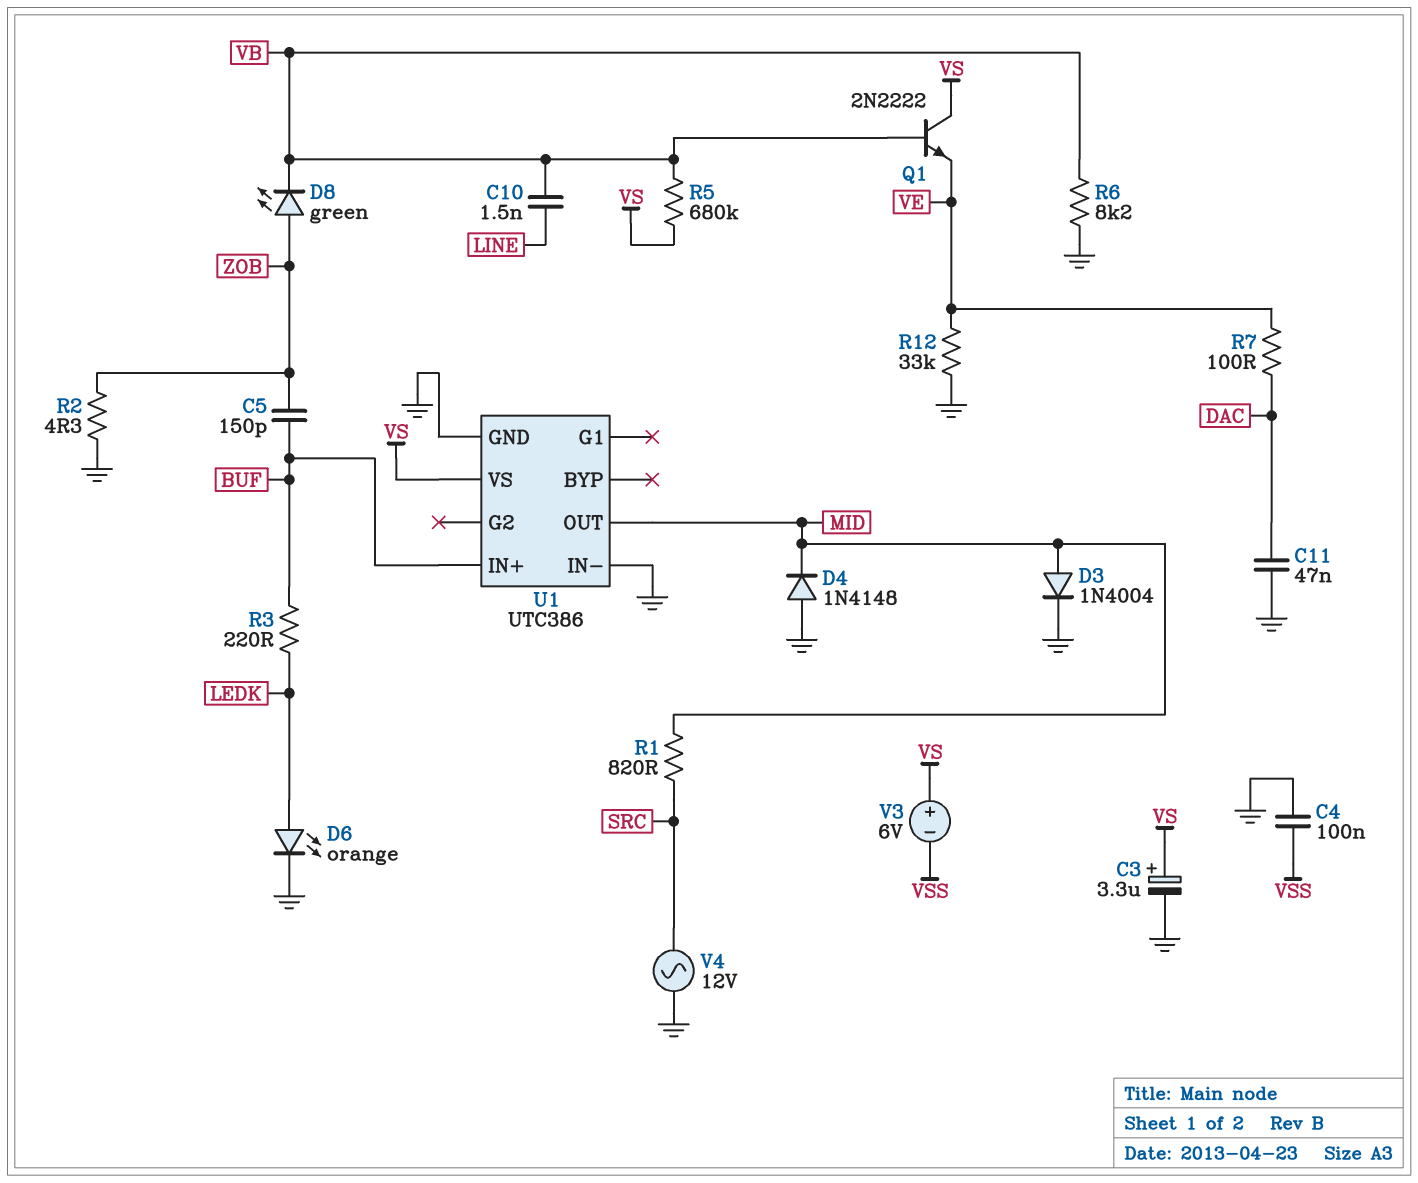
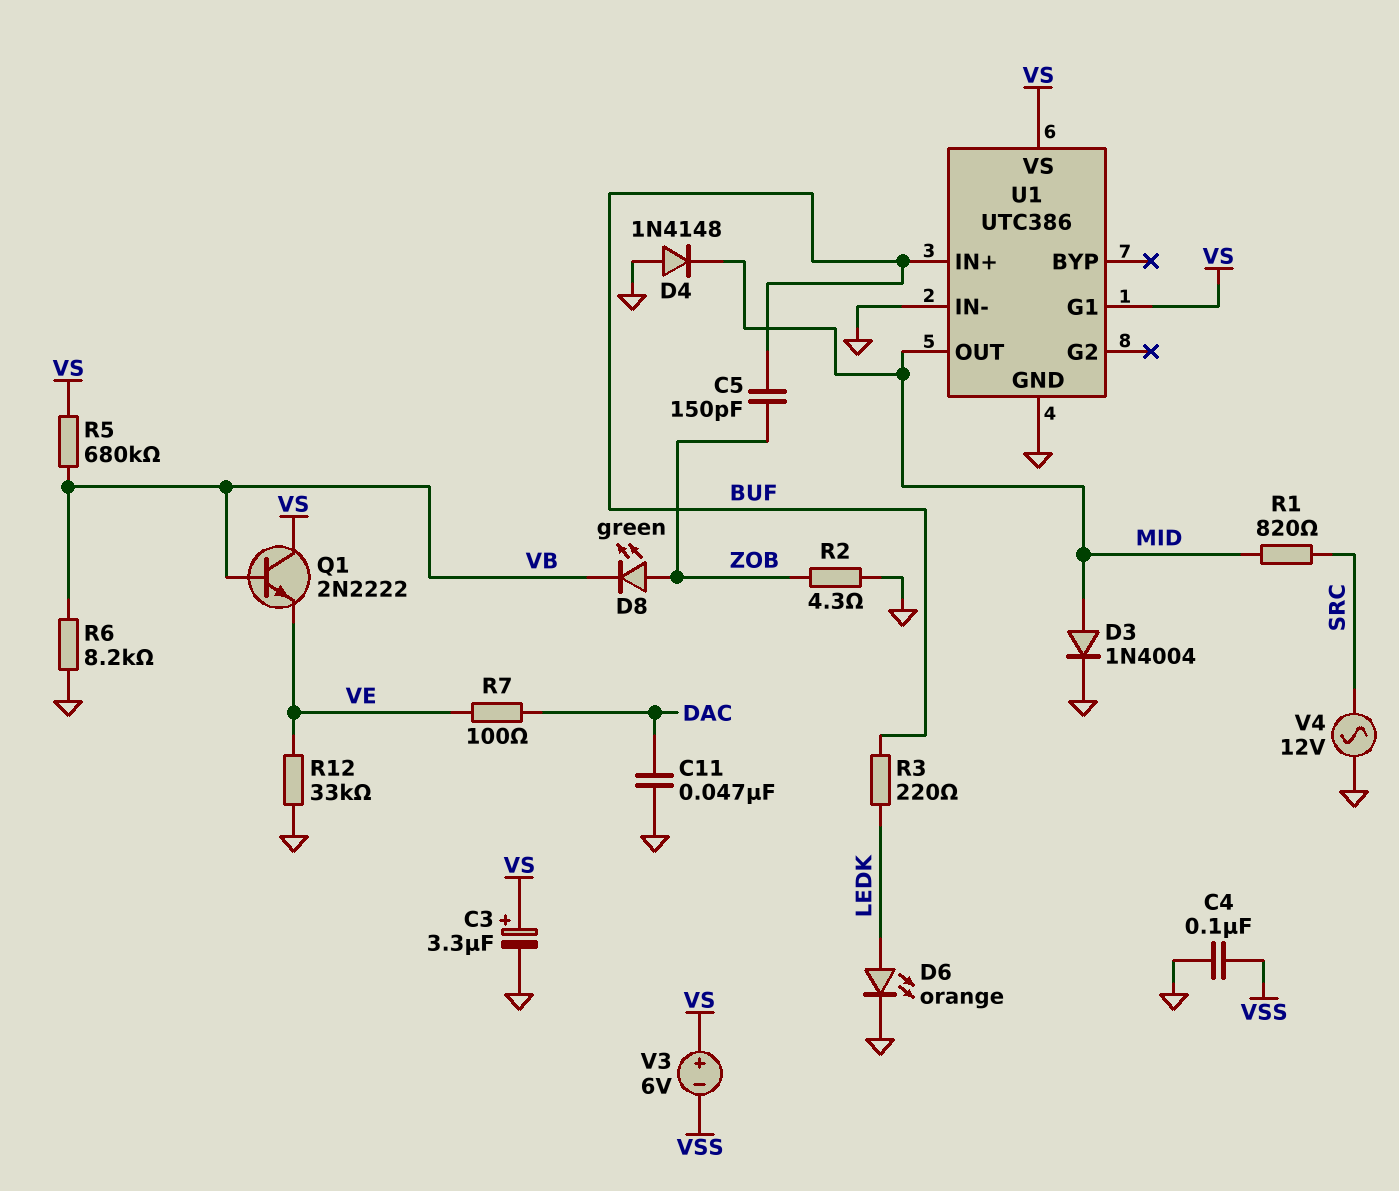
C10: 1.5nF (LINE, VB) -> none
U1 pin G1: none -> VS

